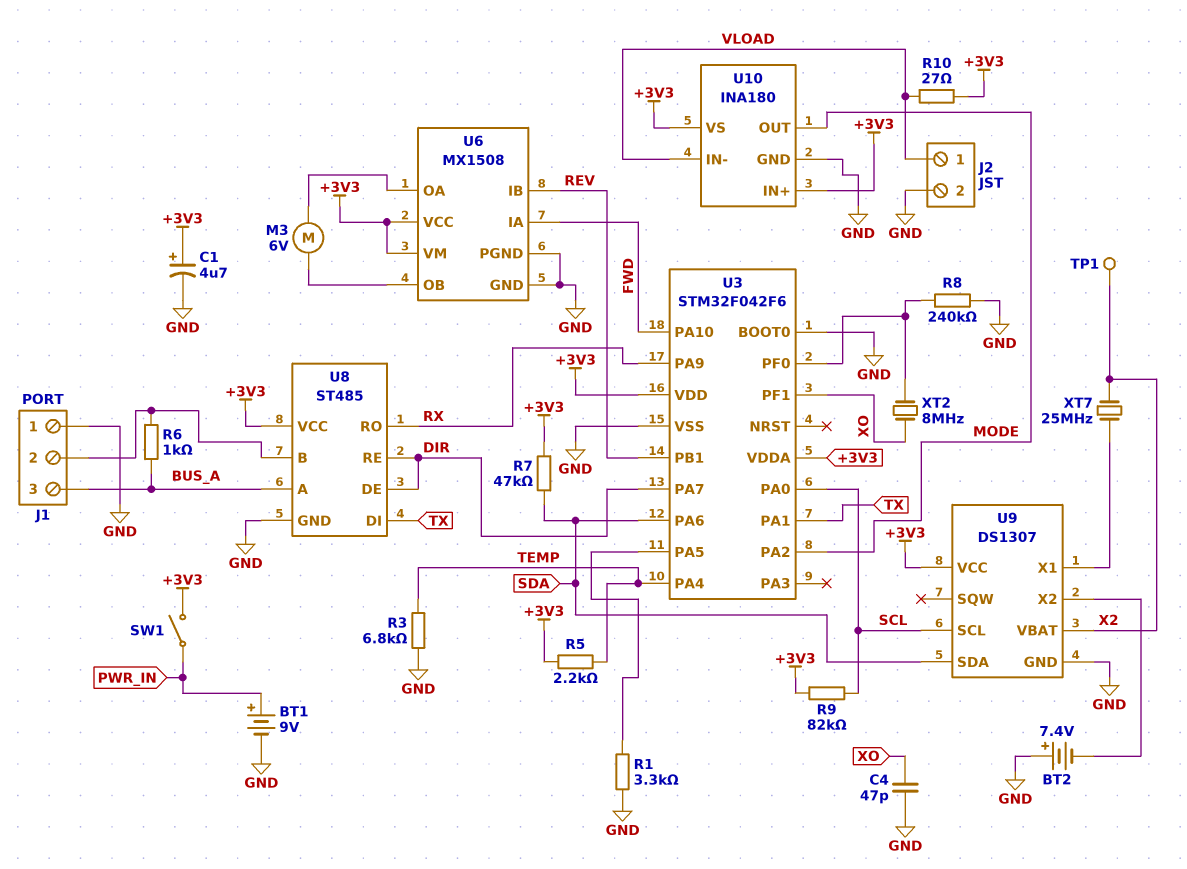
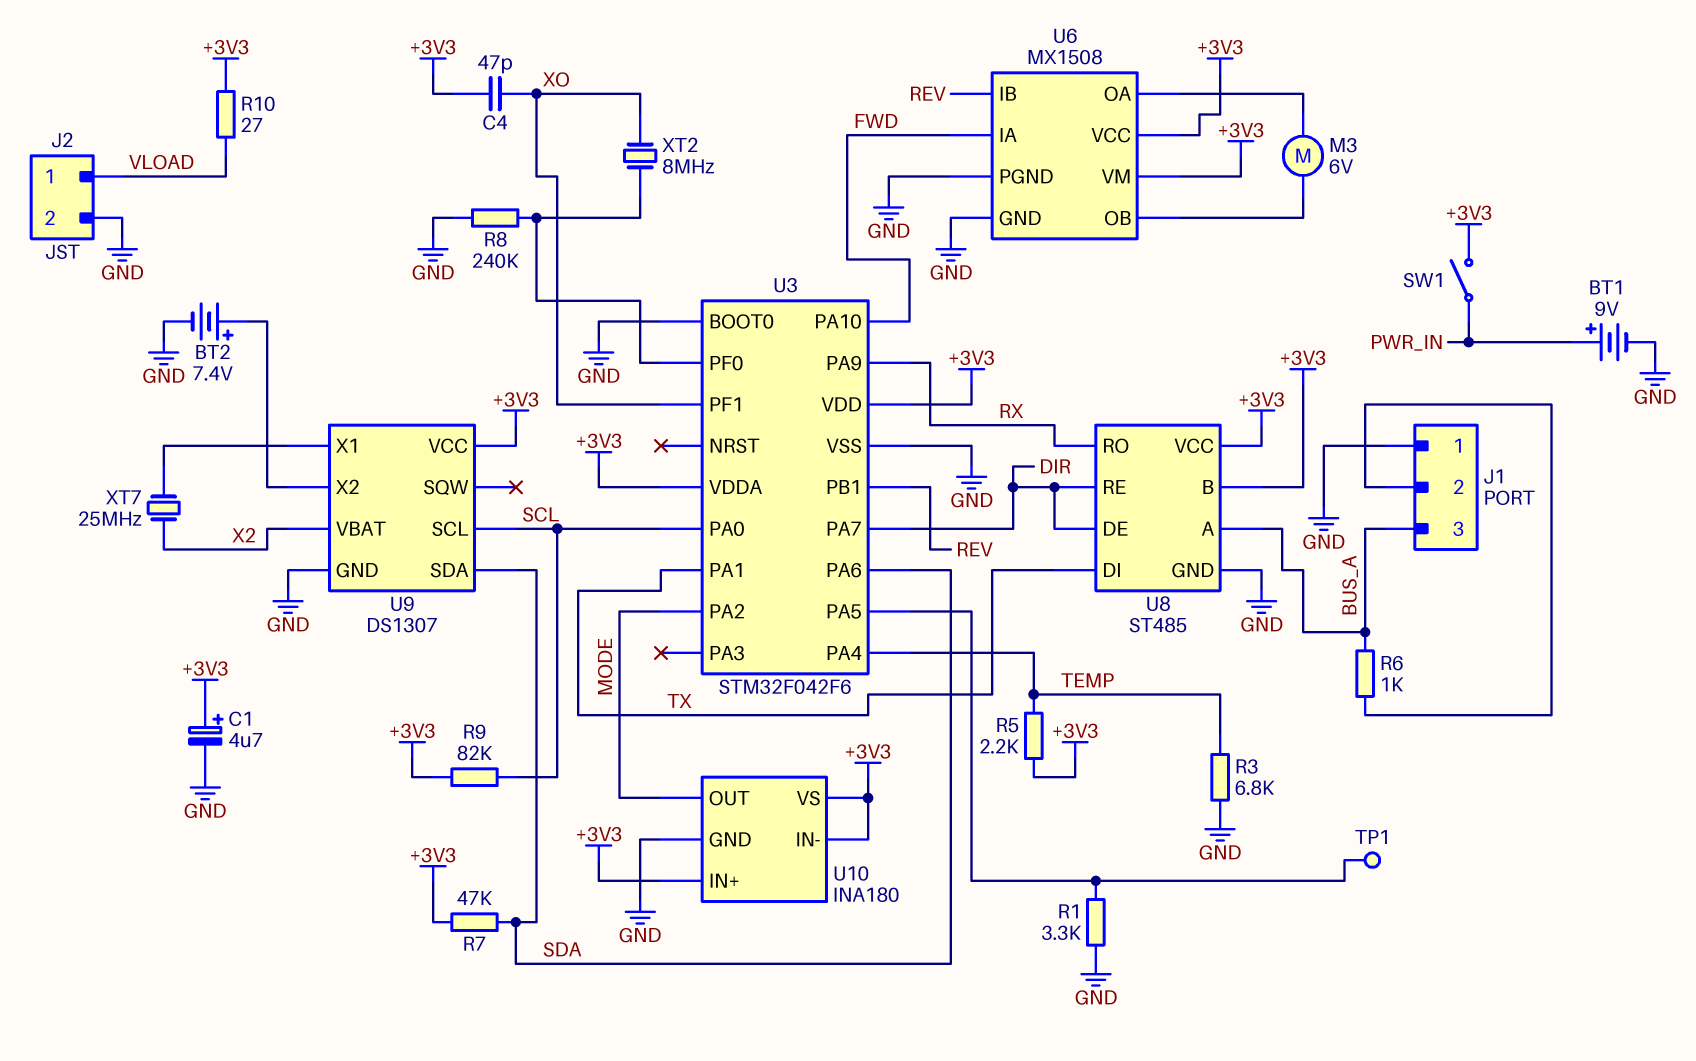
BT2: 7.4V (plus GND, minus U9/X2) -> 7.4V (plus U9/X2, minus GND)
C4: 47pF (GND, XO) -> 47pF (+3V3, XO)
TP1: test point (X2) -> test point (U3/PA5)
U8 pin B: J1/2 -> +3V3
U10 pin IN-: VLOAD -> +3V3

